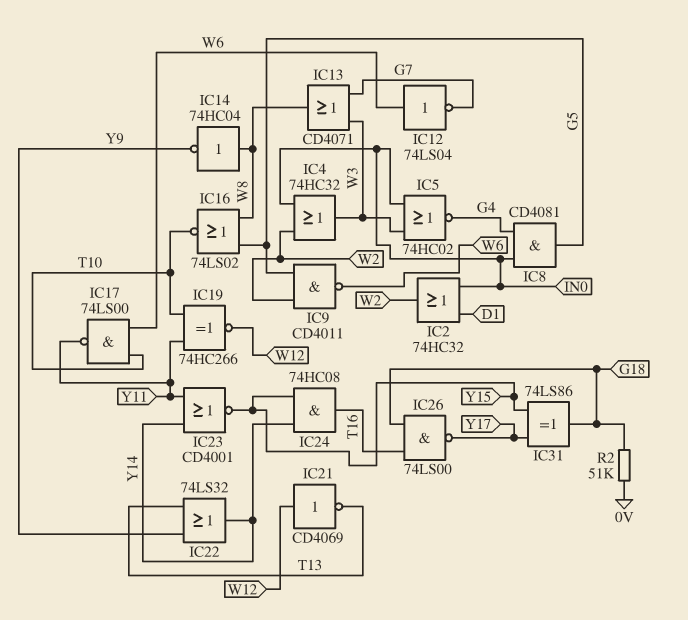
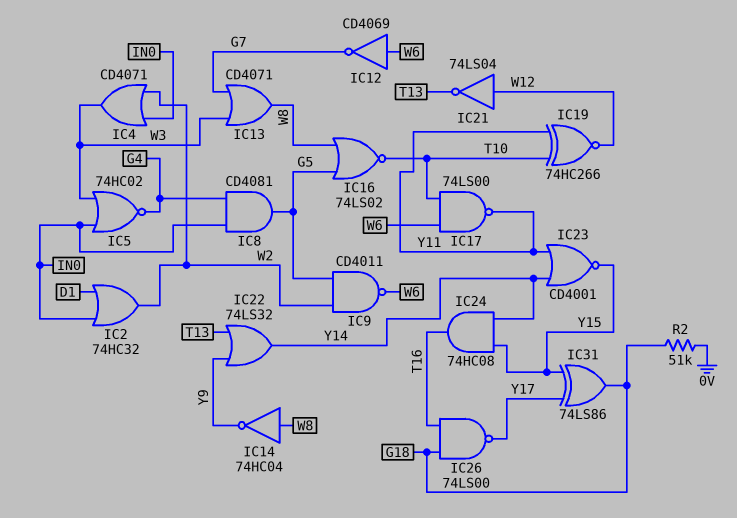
IC4: OR 74HC32 (in IN0, in W2, out W3) -> OR CD4071 (in IN0, in W2, out W3)
IC12: NOT 74LS04 (in W6, out G7) -> NOT CD4069 (in W6, out G7)
IC21: NOT CD4069 (in W12, out T13) -> NOT 74LS04 (in W12, out T13)

